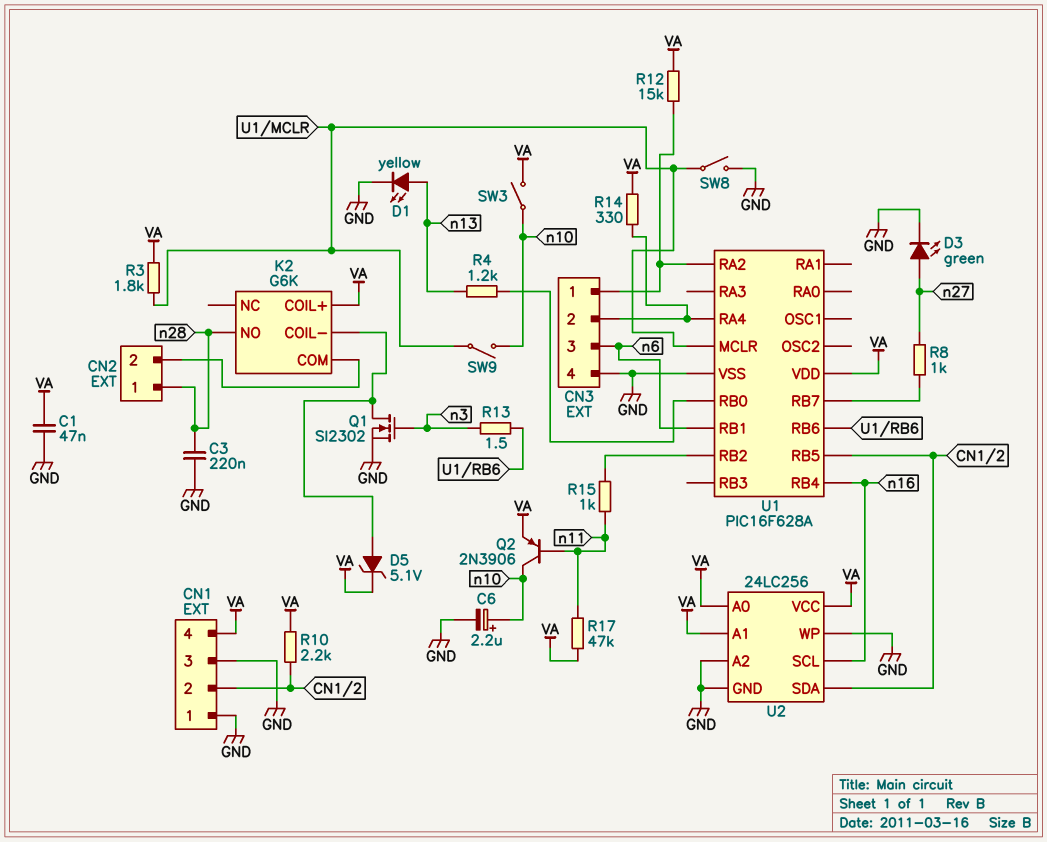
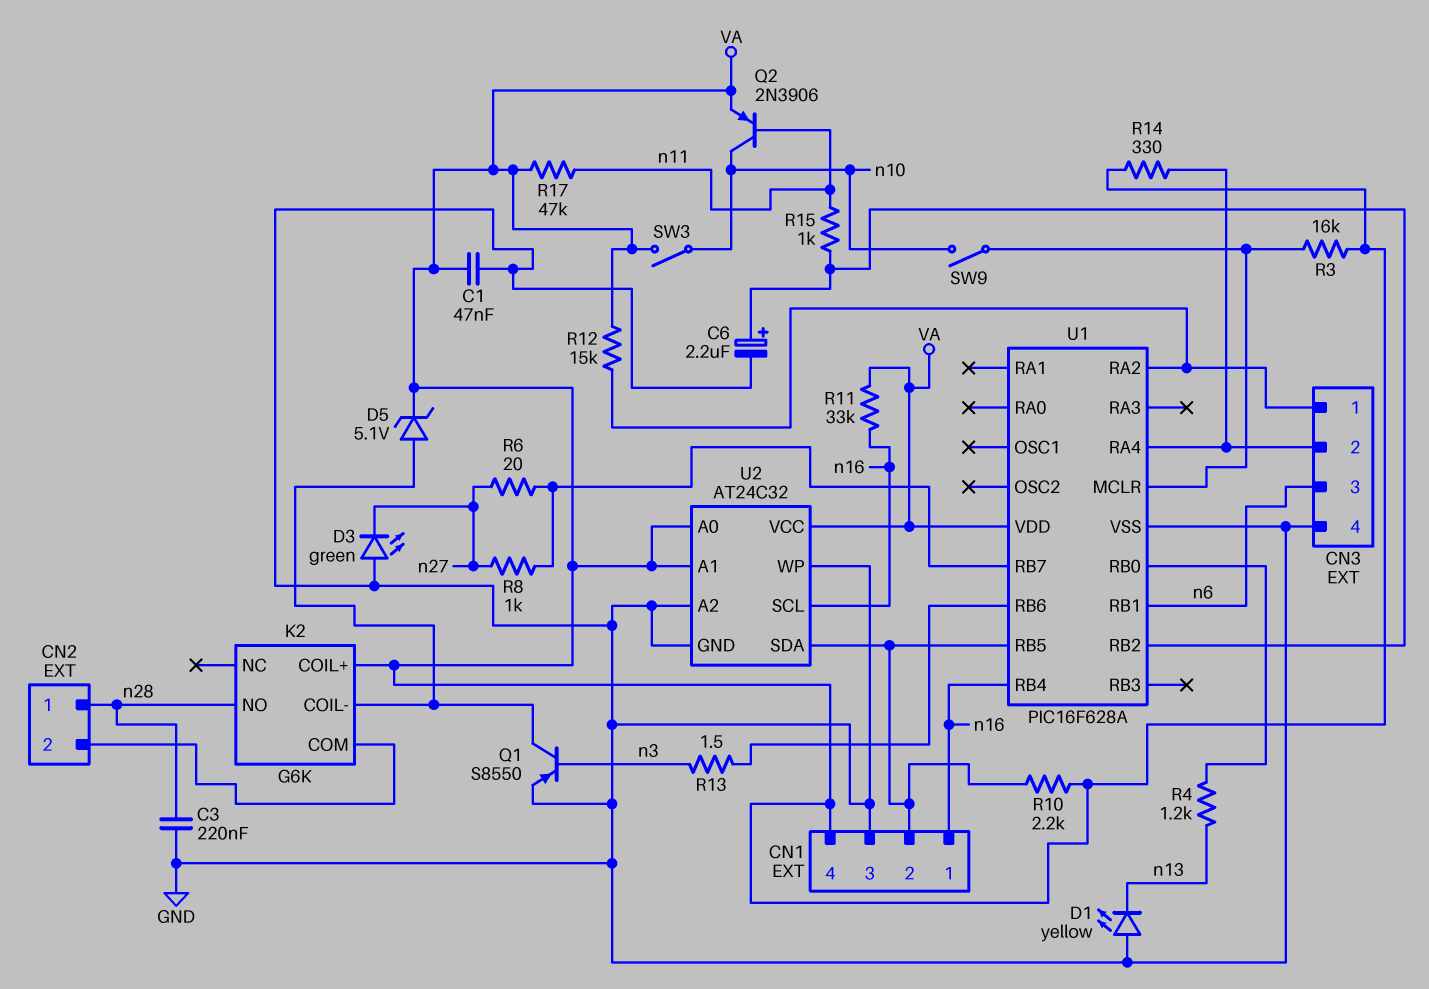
C6: 2.2uF (plus n10, minus GND) -> 2.2uF (plus U1/RB2, minus GND)
CN1 pin 1: GND -> n16
D1: LED yellow (A n13, K GND) -> LED yellow (A GND, K n13)
D3: LED green (A n27, K GND) -> LED green (A GND, K n27)
Q1: NMOS SI2302 (G n3, D K2/COIL-, S GND) -> PNP S8550 (B n3, C K2/COIL-, E GND)
R3: 1.8k (U1/MCLR, VA) -> 16k (U1/MCLR, VA)
R6: none -> 20 (U1/RB7, n27)
R11: none -> 33k (VA, n16)
SW8: switch (GND, U1/MCLR) -> none
U2: 24LC256 -> AT24C32

